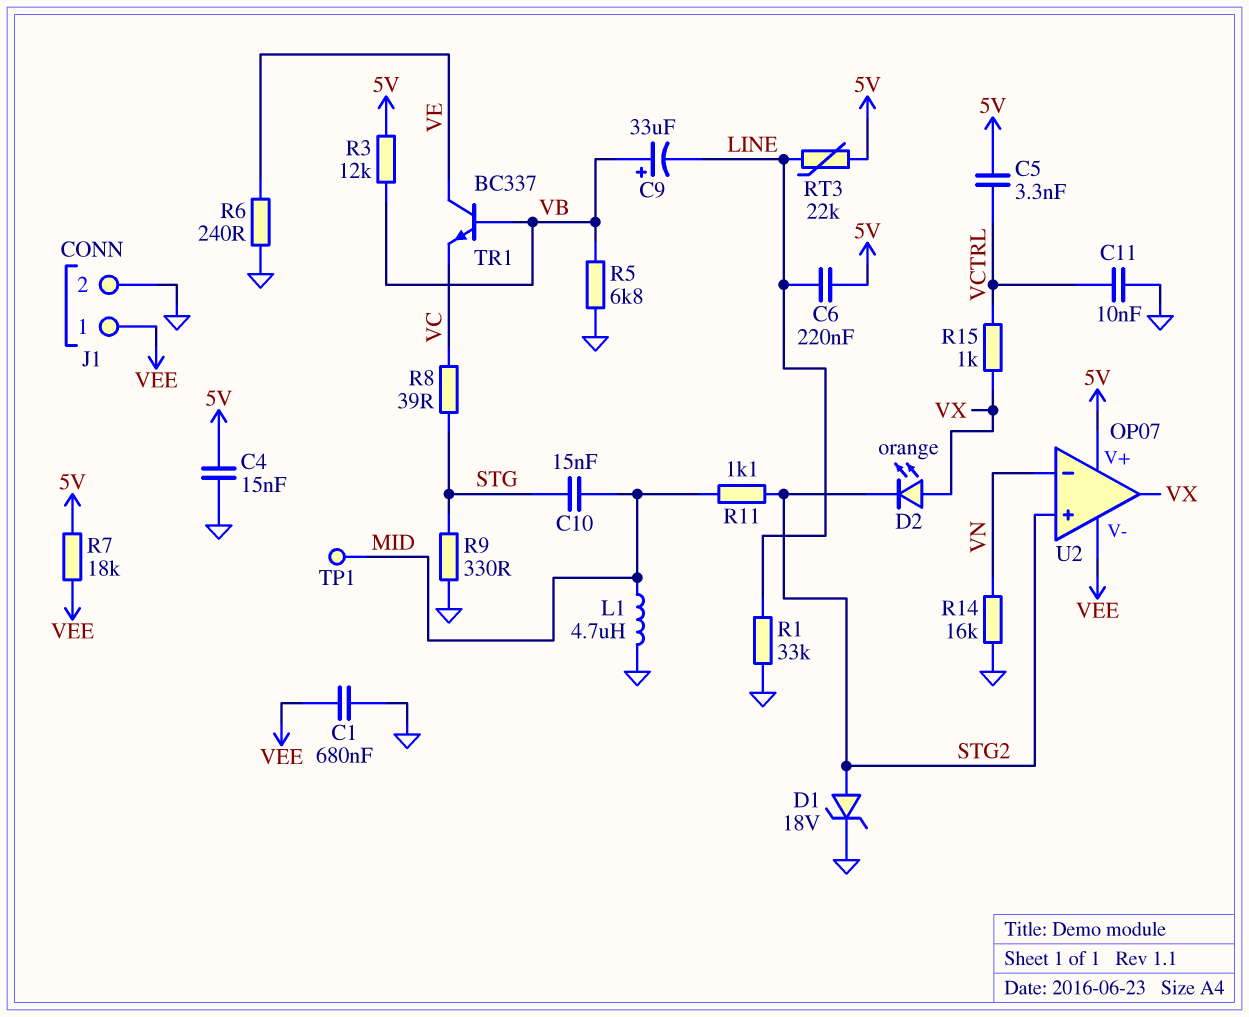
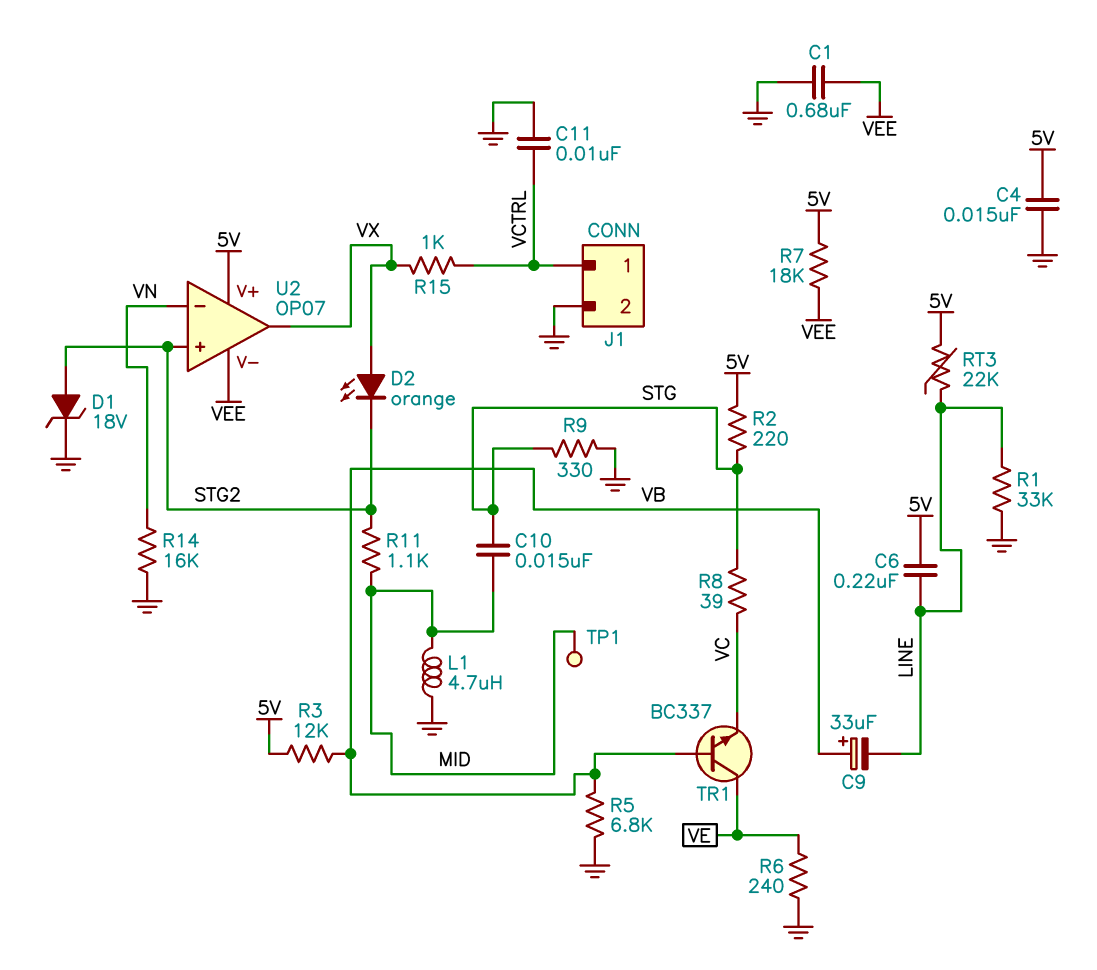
C5: 3.3nF (5V, VCTRL) -> none
J1 pin 1: VEE -> VCTRL
R2: none -> 220 (5V, STG)

